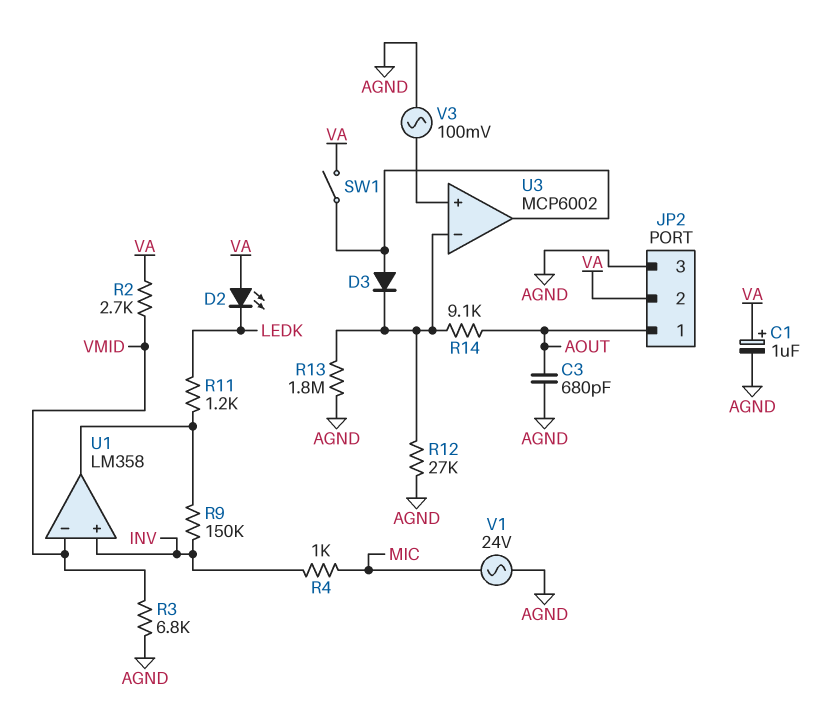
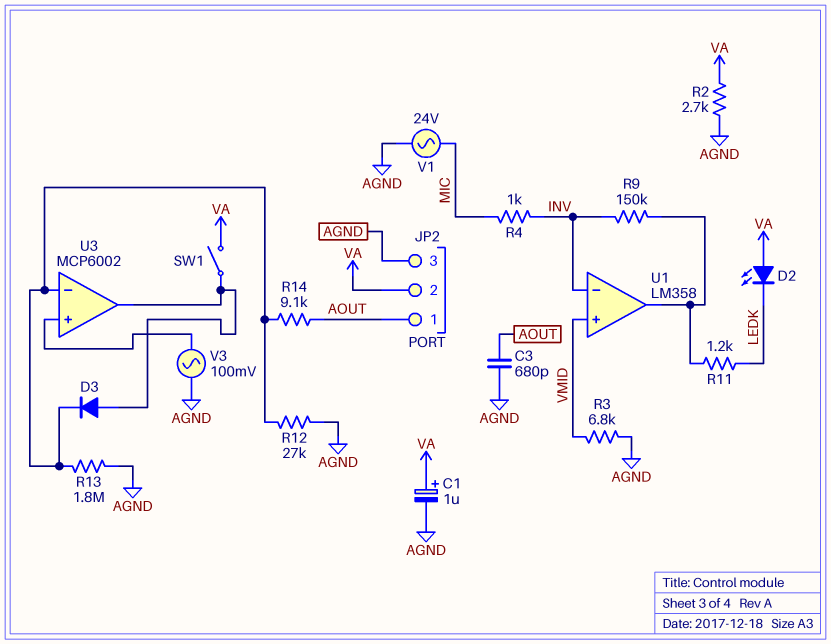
R2: 2.7k (VA, VMID) -> 2.7k (AGND, VA)
U1 pin in+: INV -> VMID
U1 pin in-: VMID -> INV

